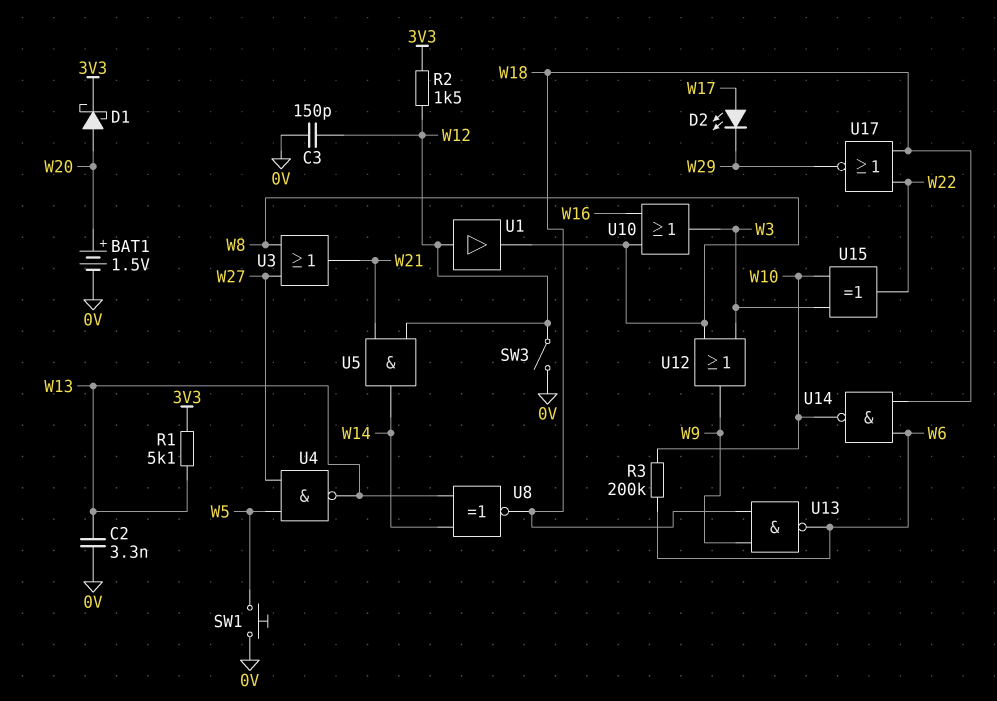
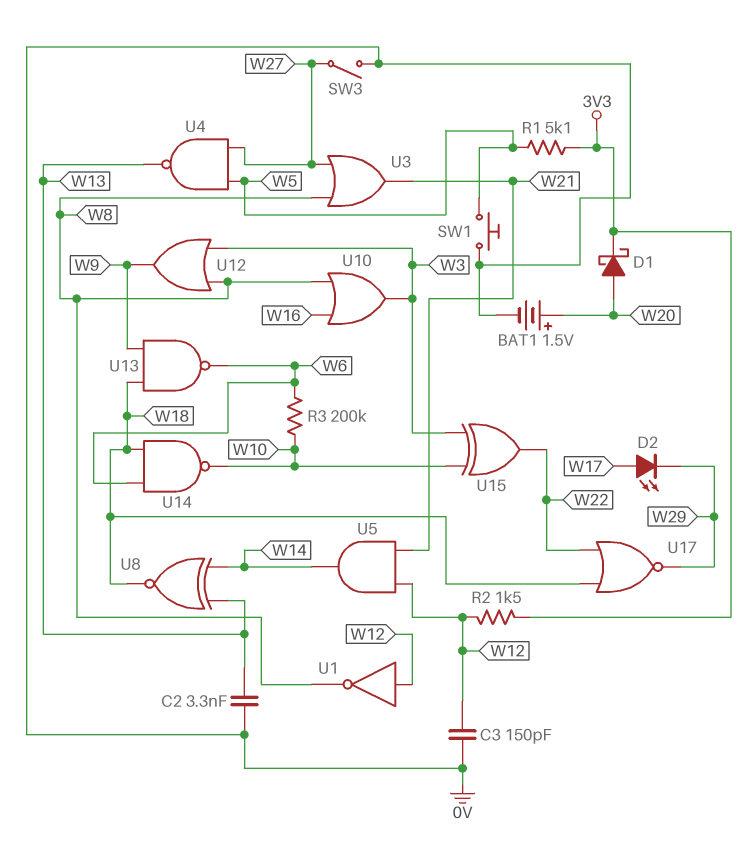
R1: 5.1k (3V3, W13) -> 5.1k (3V3, W5)
SW3: switch (0V, W12) -> switch (0V, W27)
U1: buffer (in W12, out W8) -> NOT (in W12, out W8)

